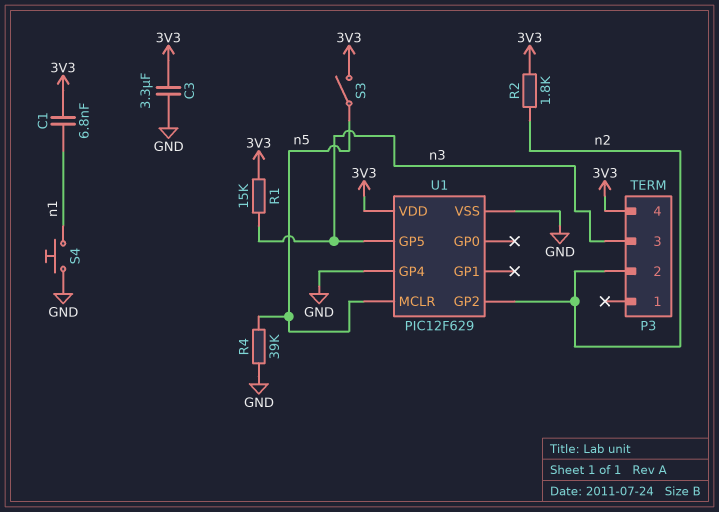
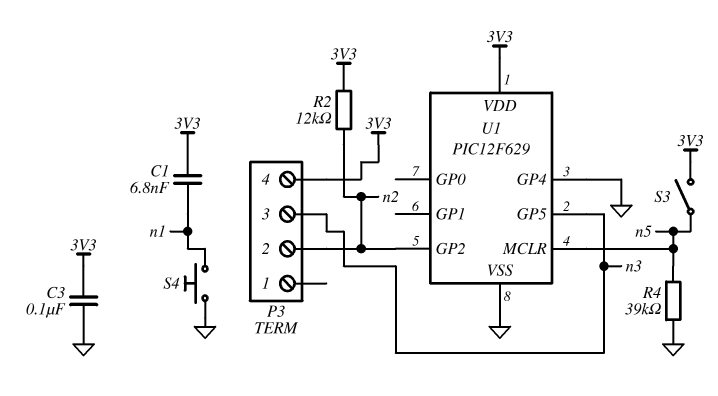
C3: 3.3uF (3V3, GND) -> 100nF (3V3, GND)
R1: 15k (3V3, n3) -> none
R2: 1.8k (3V3, n2) -> 12k (3V3, n2)

